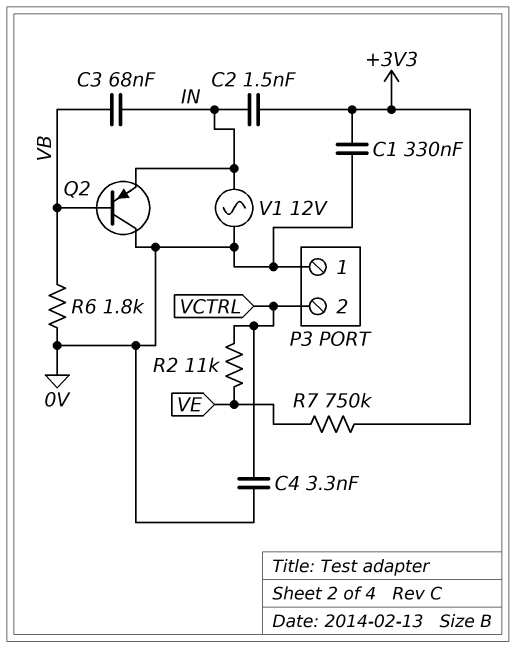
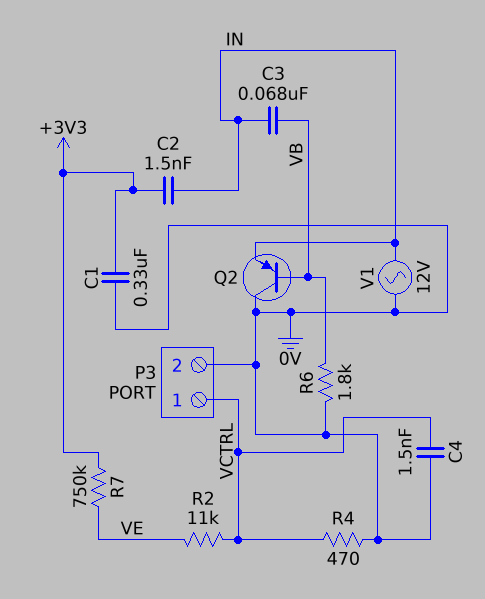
C4: 3.3nF (0V, VCTRL) -> 1.5nF (0V, VCTRL)
P3 pin 1: 0V -> VCTRL
P3 pin 2: VCTRL -> 0V
R4: none -> 470 (0V, VCTRL)

